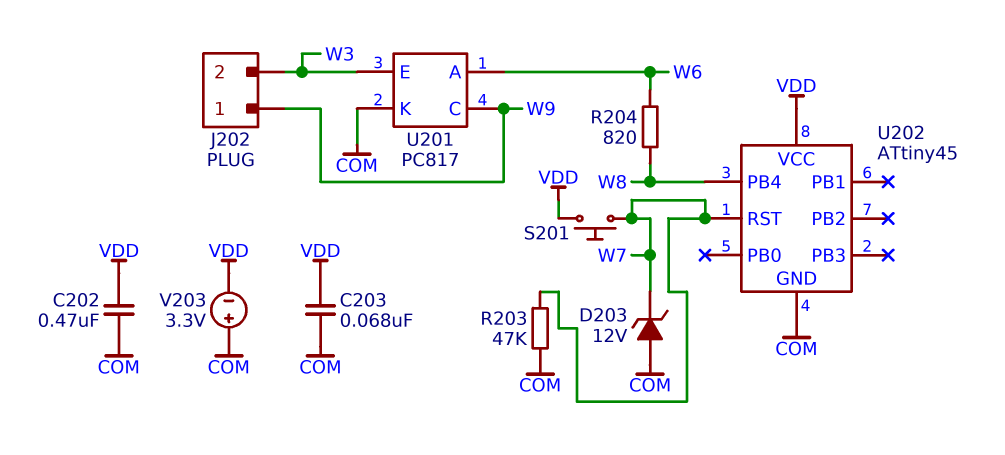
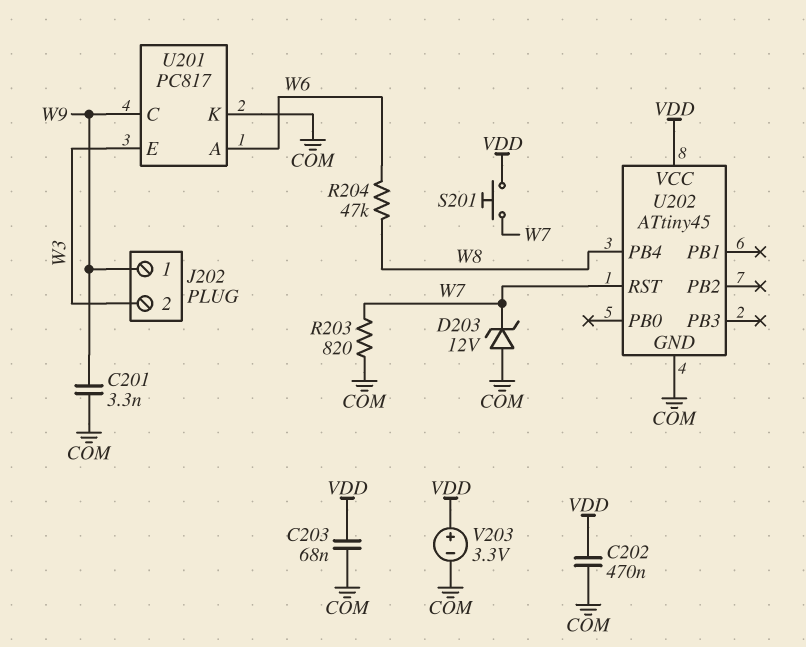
C201: none -> 3.3nF (COM, W9)
R203: 47k (COM, W7) -> 820 (COM, W7)
R204: 820 (W6, W8) -> 47k (W6, W8)
V203: 3.3V (plus COM, minus VDD) -> 3.3V (plus VDD, minus COM)

